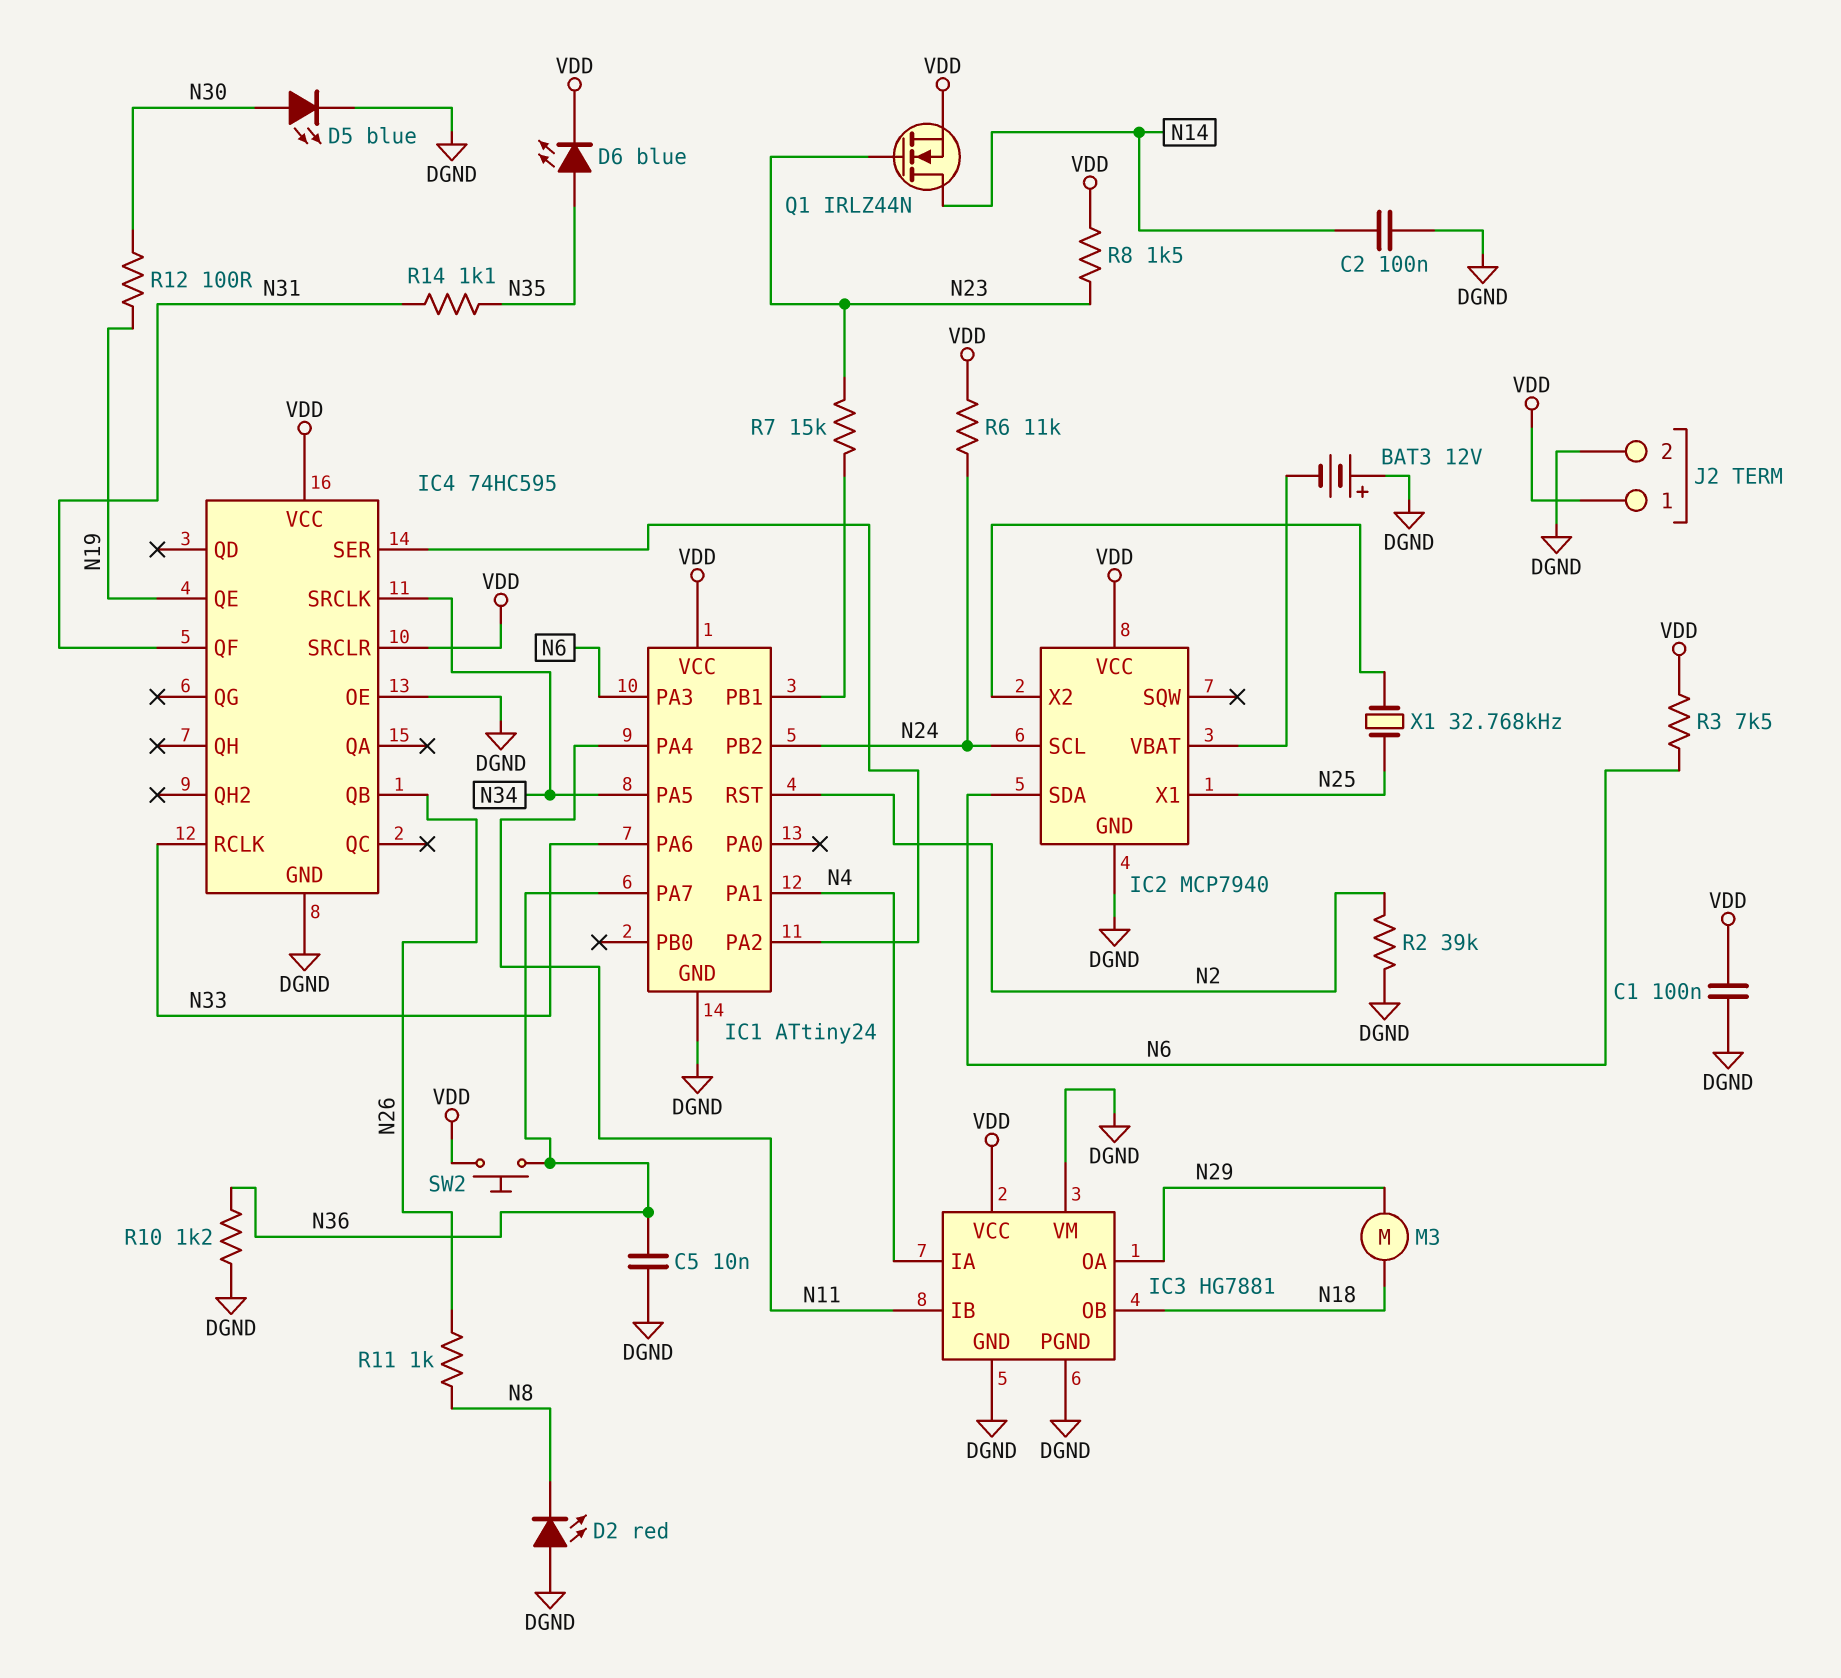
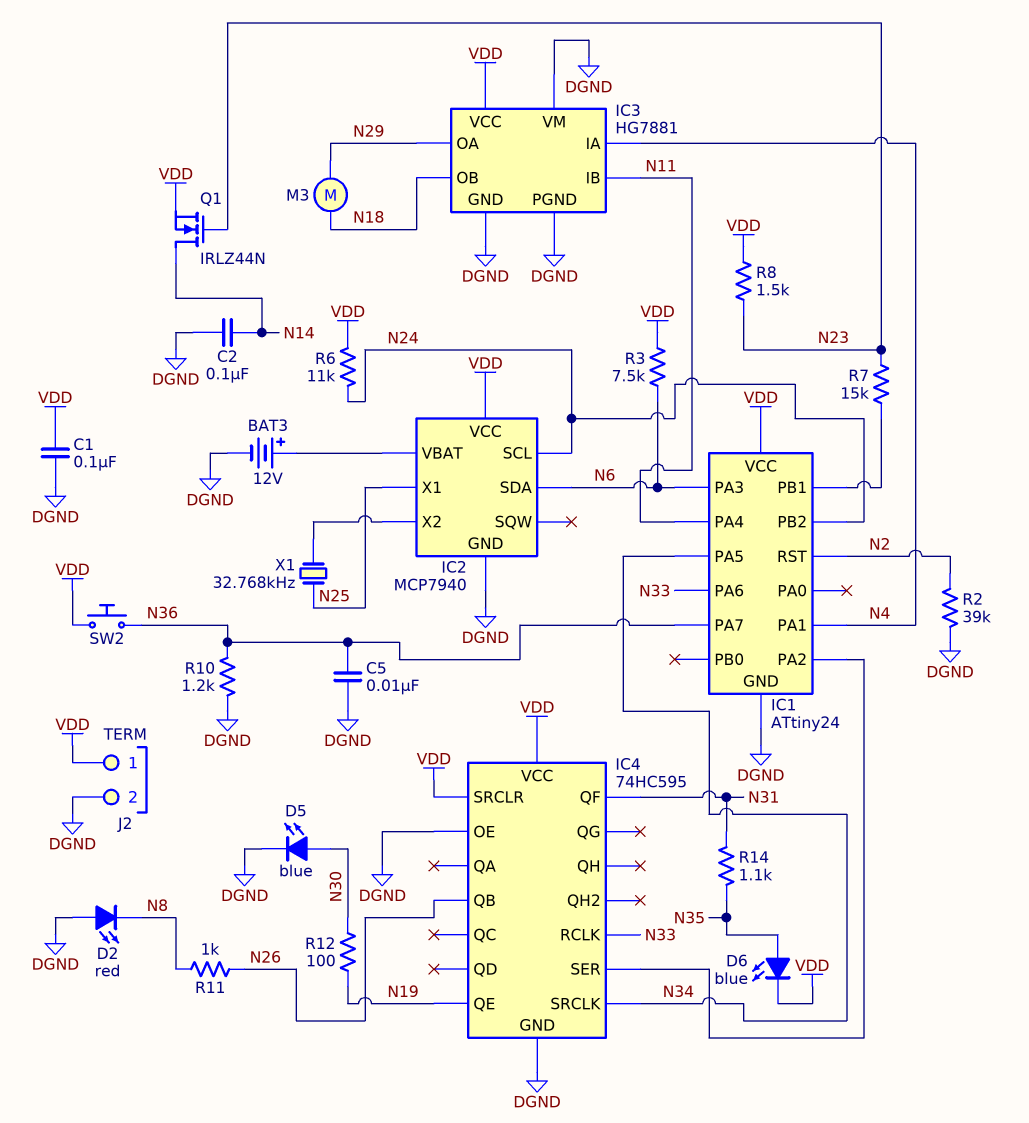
BAT3: 12V (plus DGND, minus IC2/VBAT) -> 12V (plus IC2/VBAT, minus DGND)

